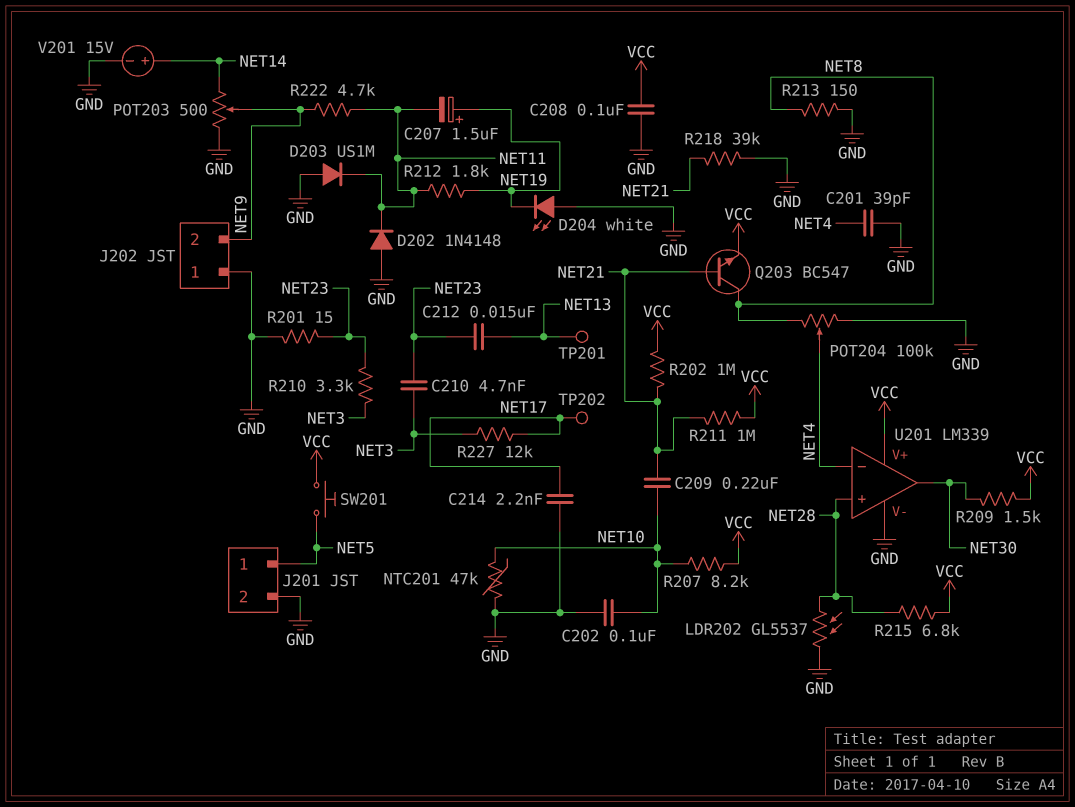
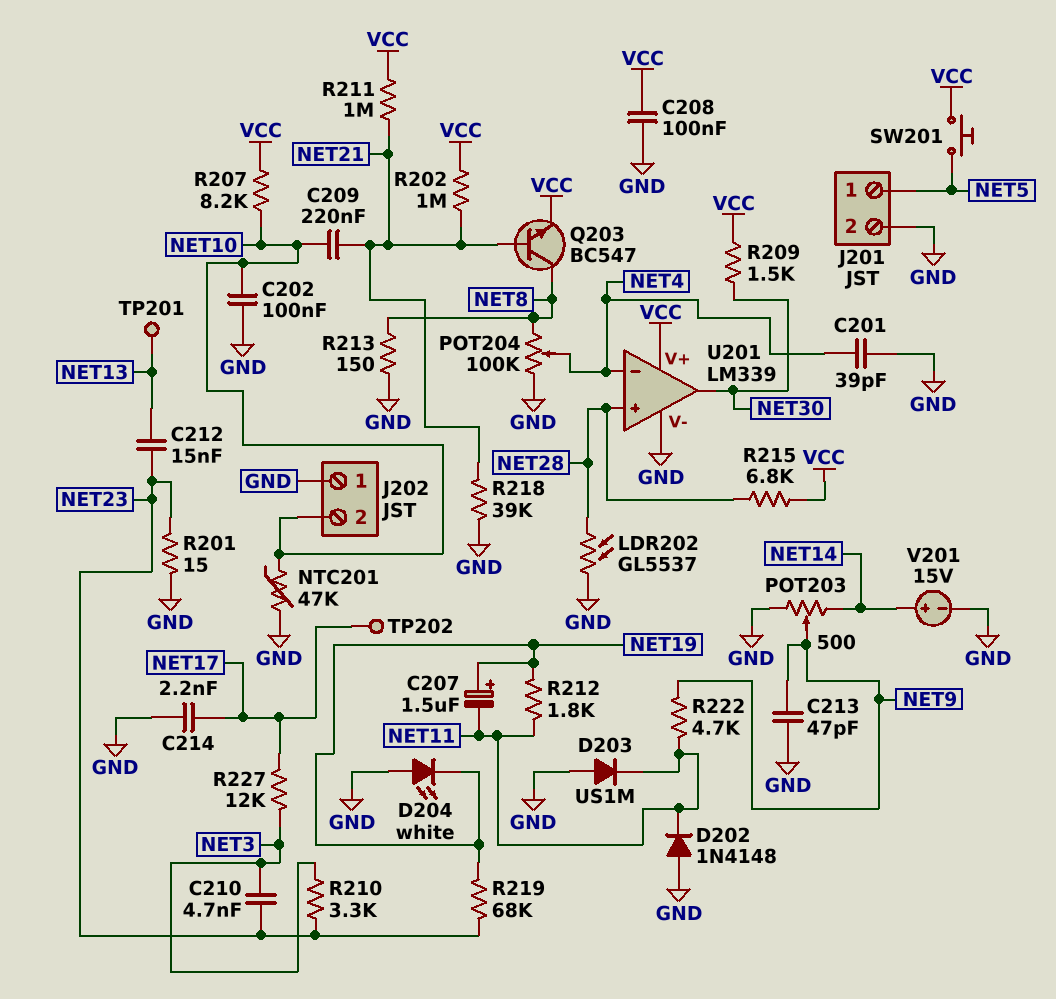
C213: none -> 47pF (GND, NET9)
J202 pin 2: NET9 -> NET10
R219: none -> 68k (NET19, NET23)

